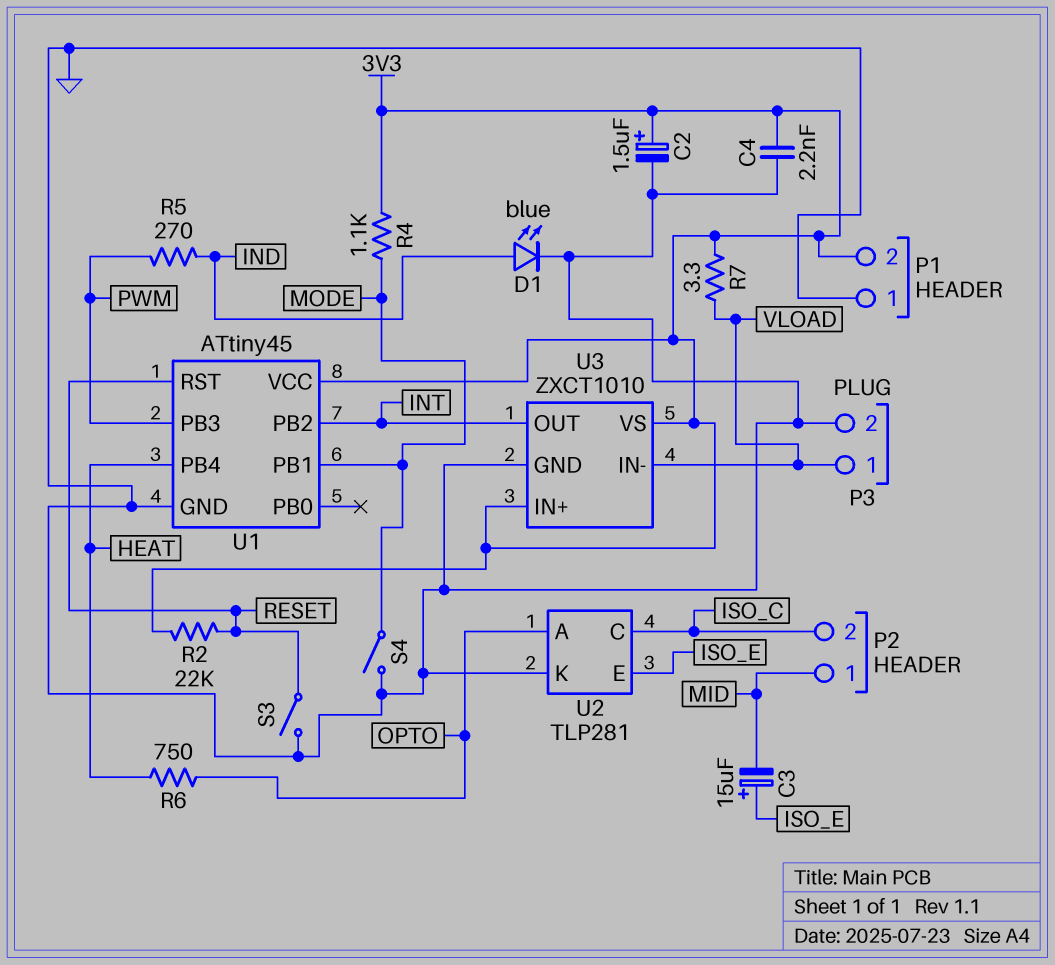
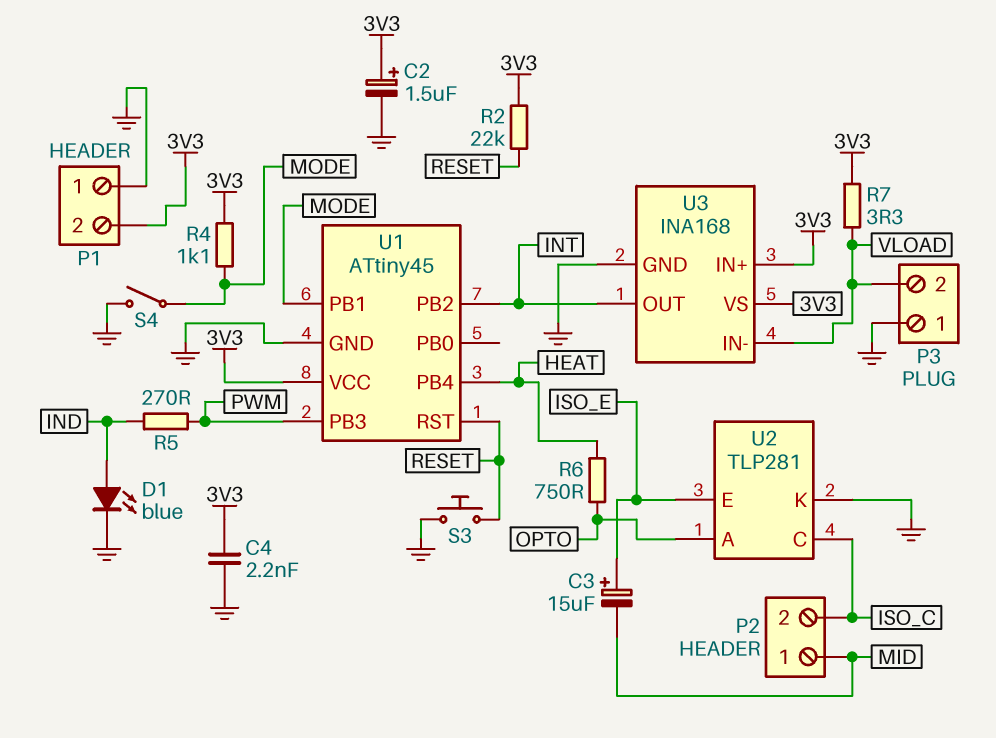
P3 pin 1: VLOAD -> GND
P3 pin 2: GND -> VLOAD
S3: switch (GND, RESET) -> button (GND, RESET)
U3: ZXCT1010 -> INA168

